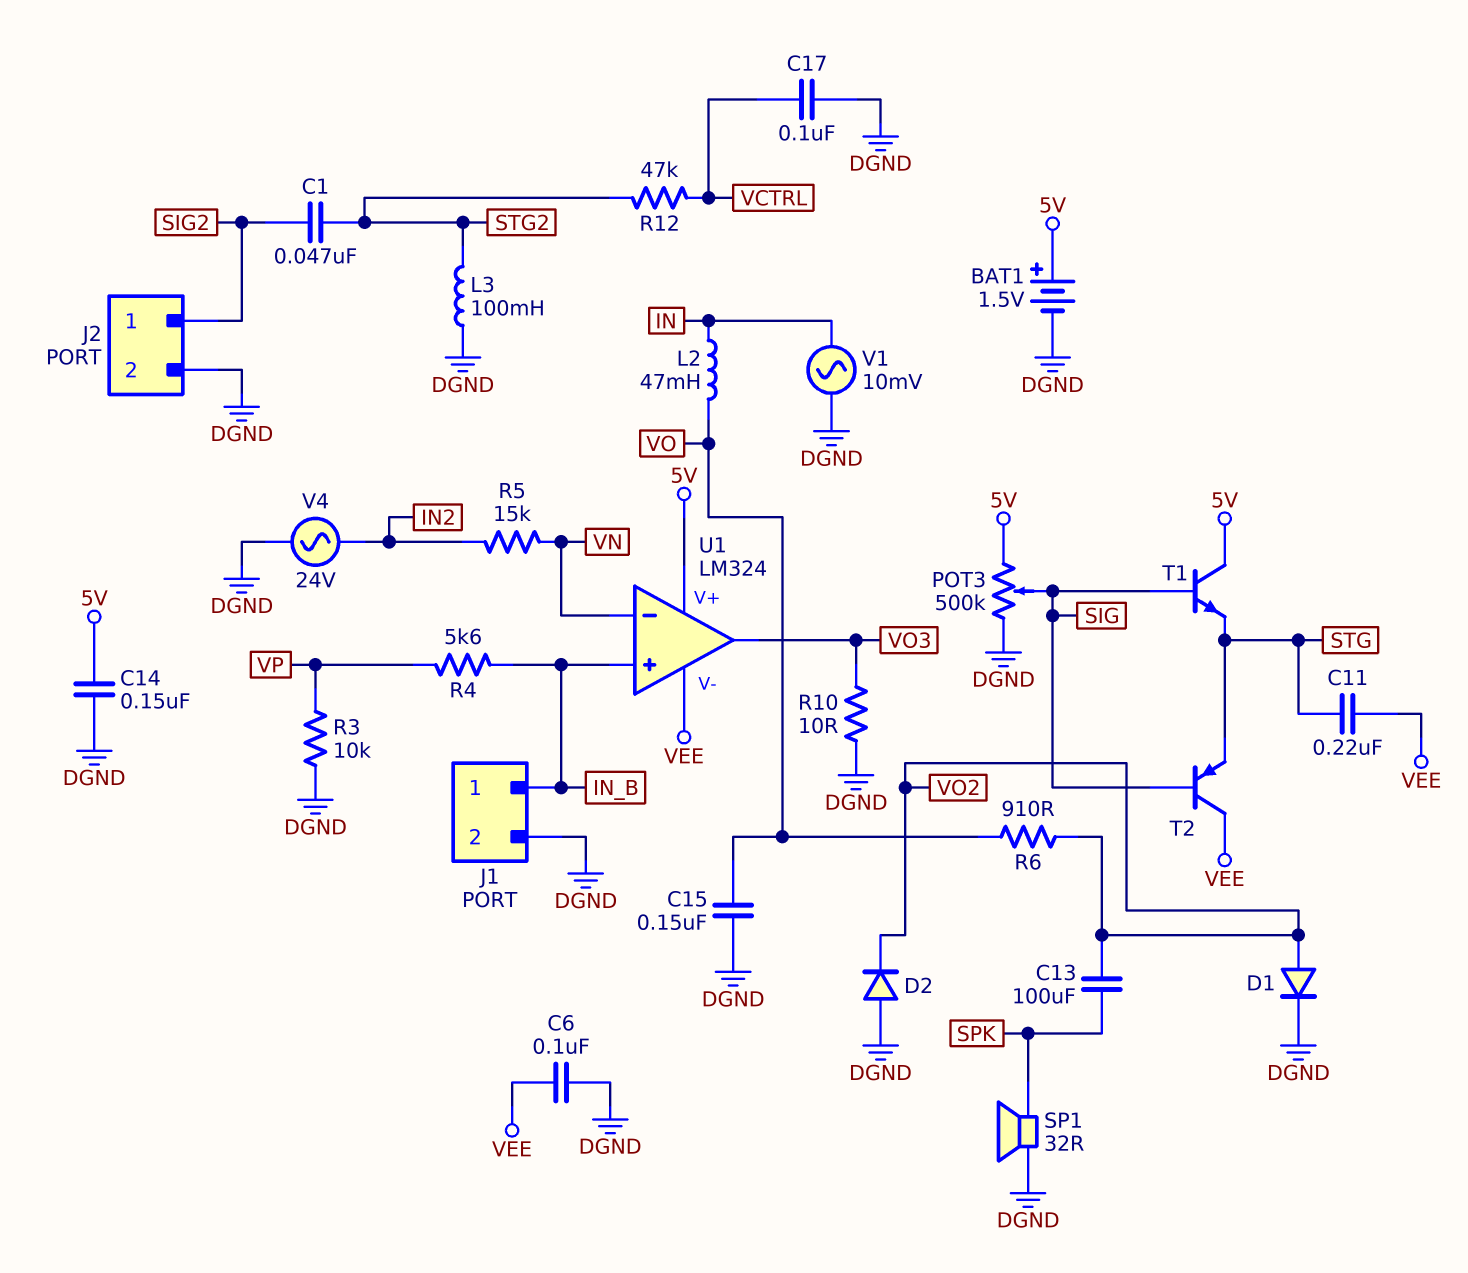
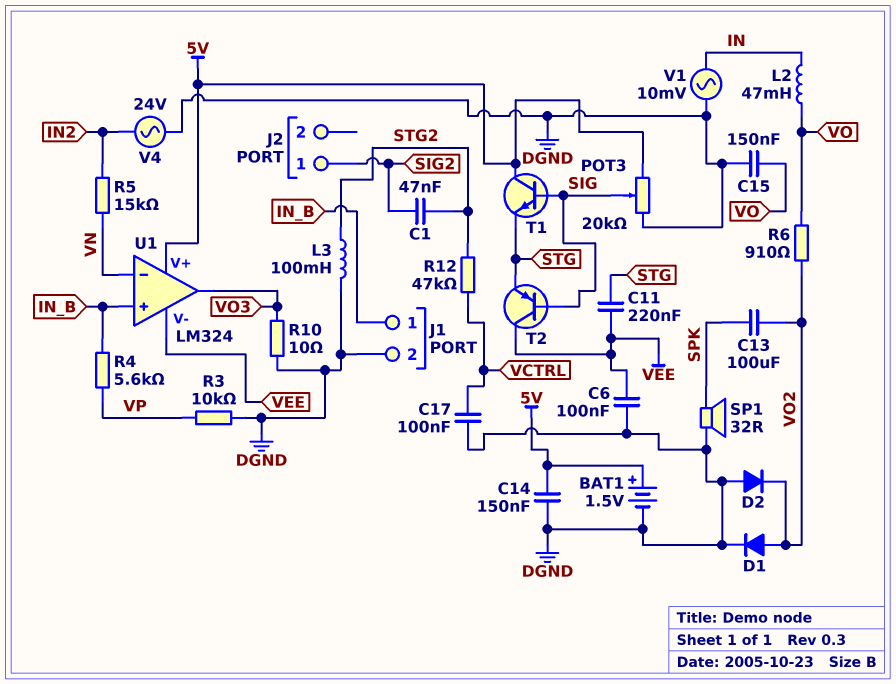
J2 pin 2: DGND -> none
POT3: 500k (5V, DGND, wiper SIG) -> 20k (5V, DGND, wiper SIG)

